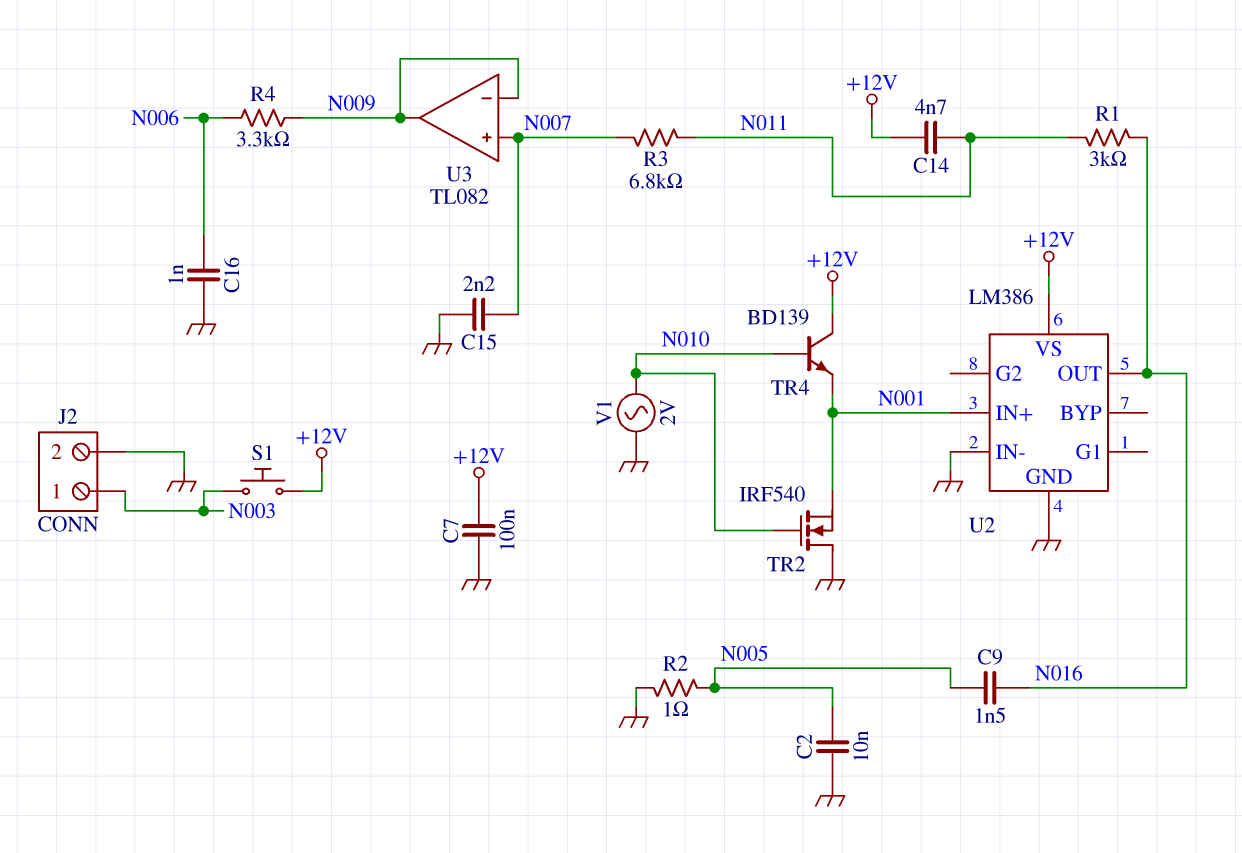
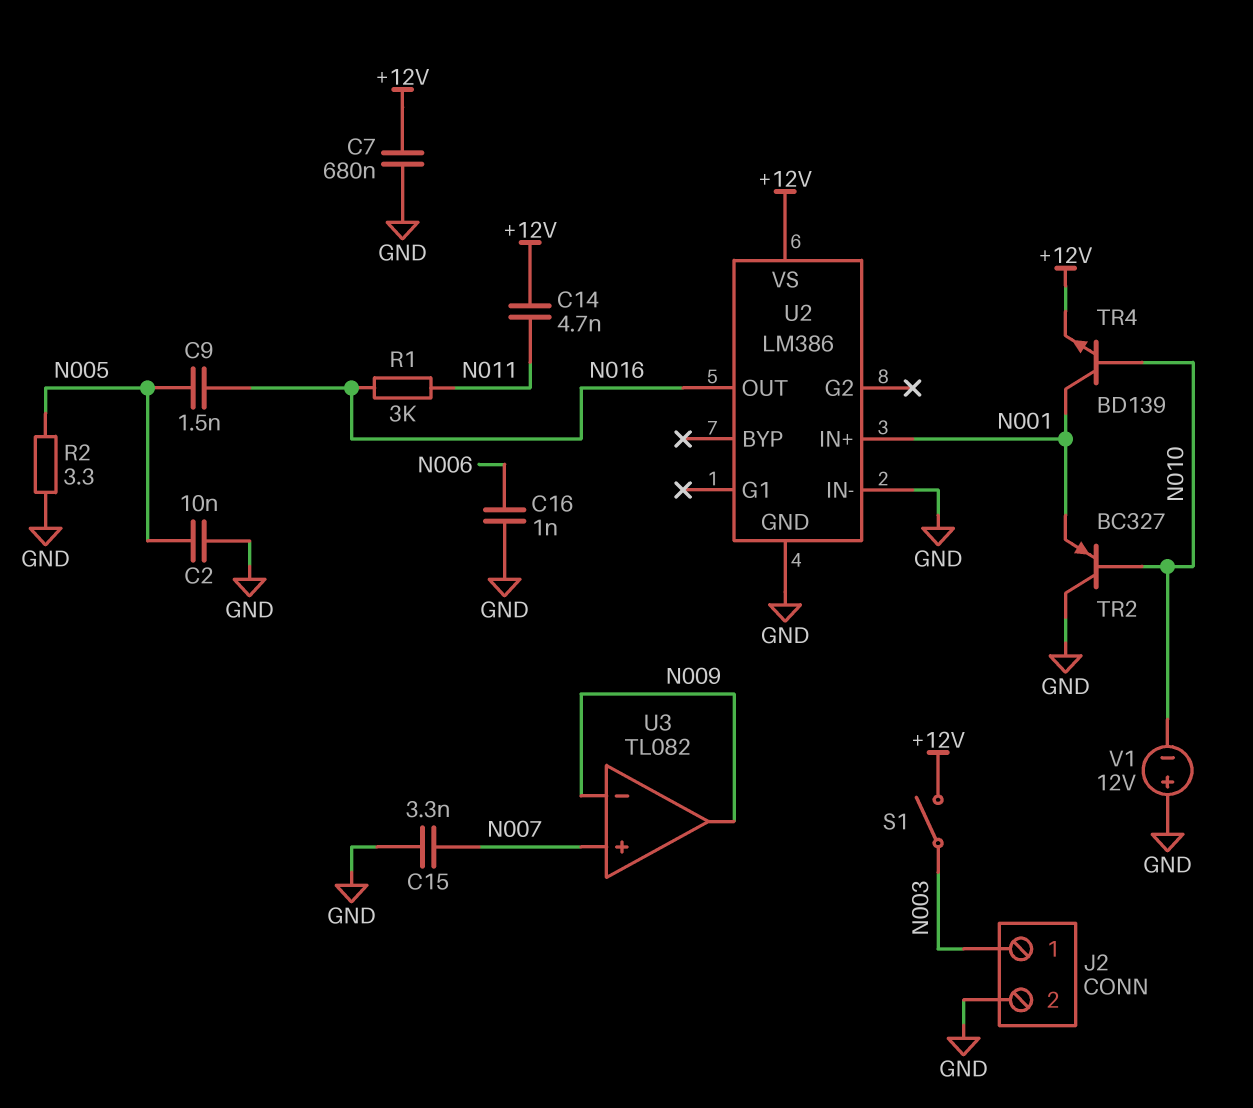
C7: 100nF (+12V, GND) -> 680nF (+12V, GND)
C15: 2.2nF (GND, N007) -> 3.3nF (GND, N007)
R2: 1 (GND, N005) -> 3.3 (GND, N005)
R3: 6.8k (N007, N011) -> none
R4: 3.3k (N006, N009) -> none
S1: button (+12V, N003) -> switch (+12V, N003)
TR2: NMOS IRF540 (G N010, D GND, S N001) -> PNP BC327 (B N010, C GND, E N001)
TR4: NPN BD139 (B N010, C +12V, E N001) -> NPN BD139 (B N010, C N001, E +12V)
V1: AC 2V (GND, N010) -> 12V (plus GND, minus N010)

